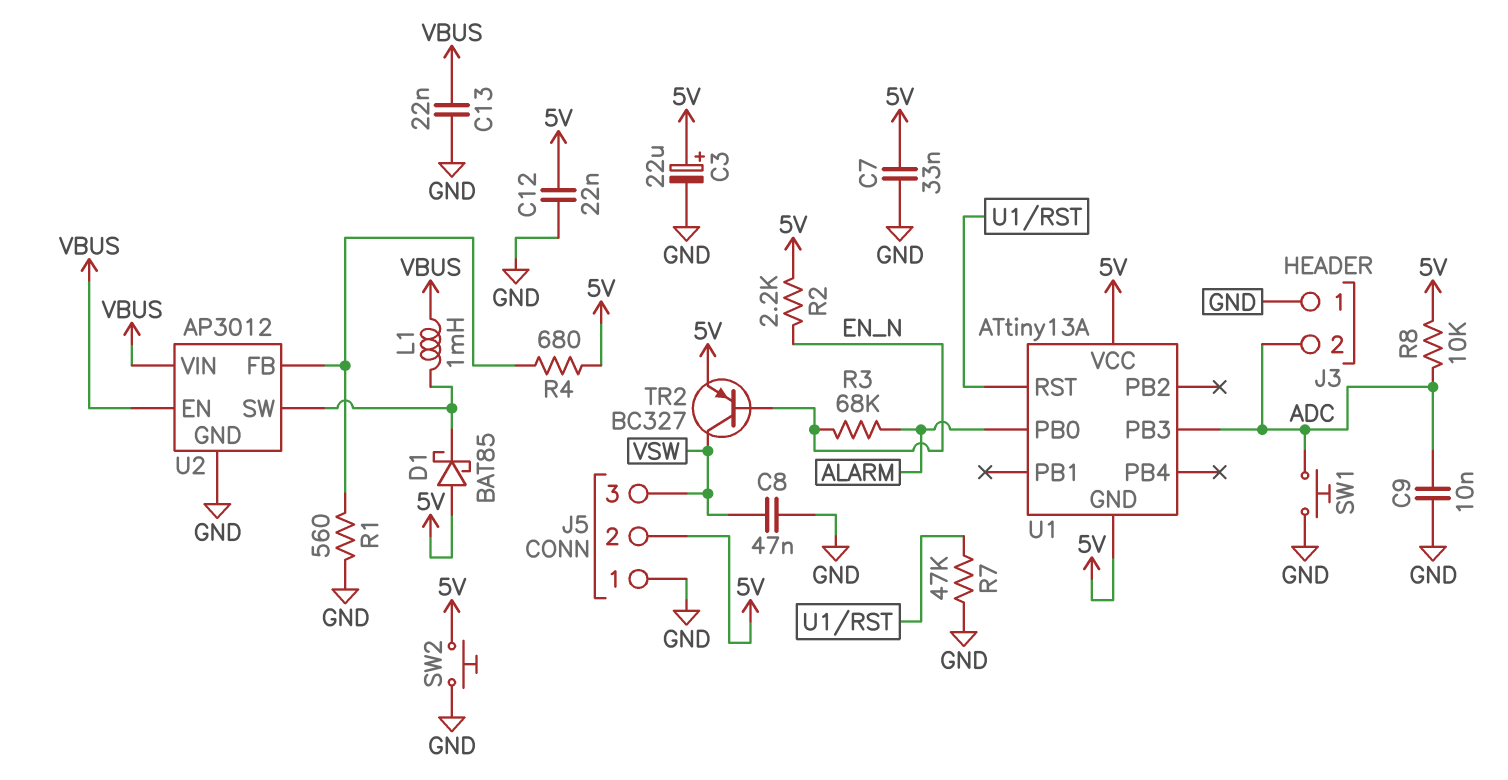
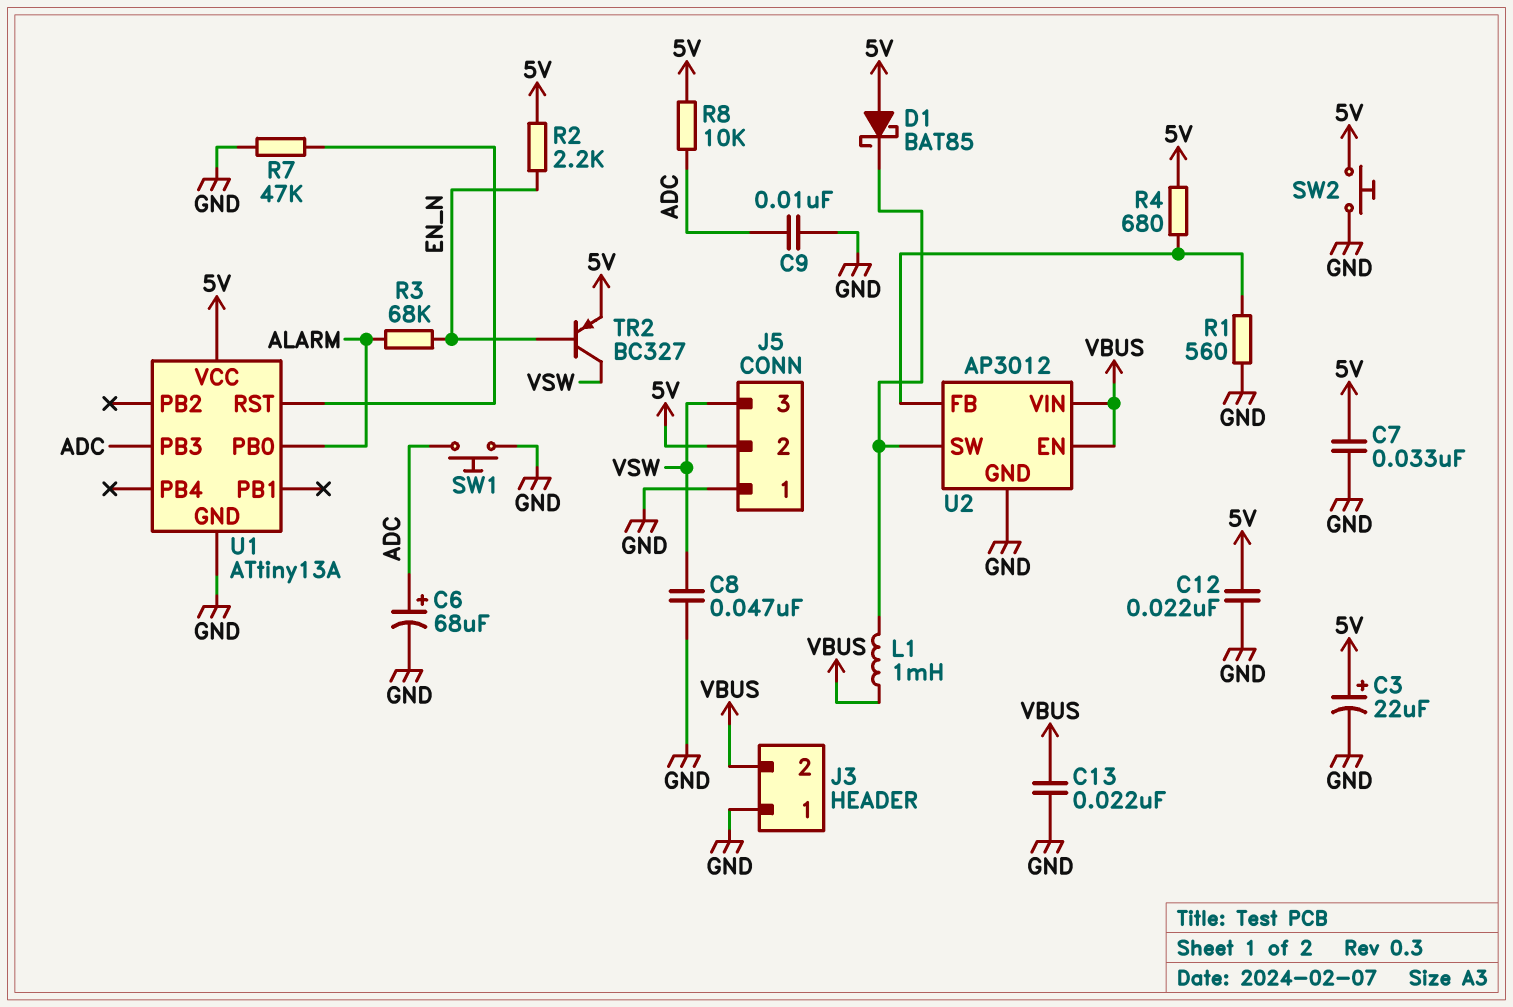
C6: none -> 68uF (plus ADC, minus GND)
J3 pin 2: ADC -> VBUS
U1 pin GND: 5V -> GND

